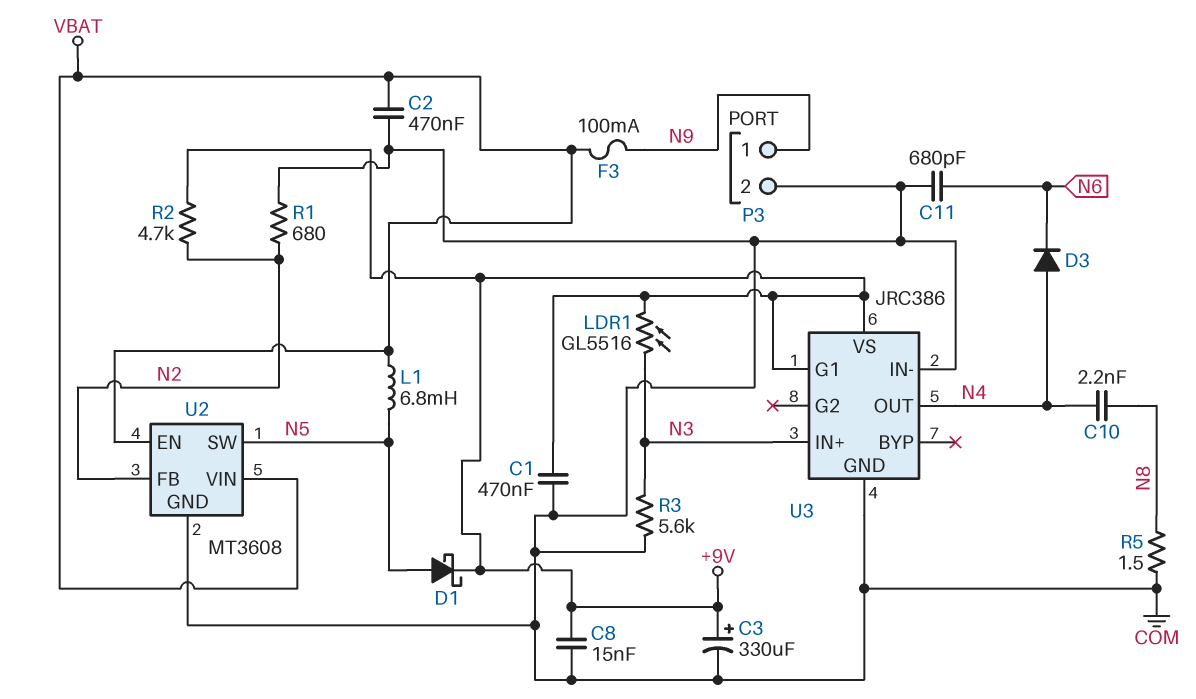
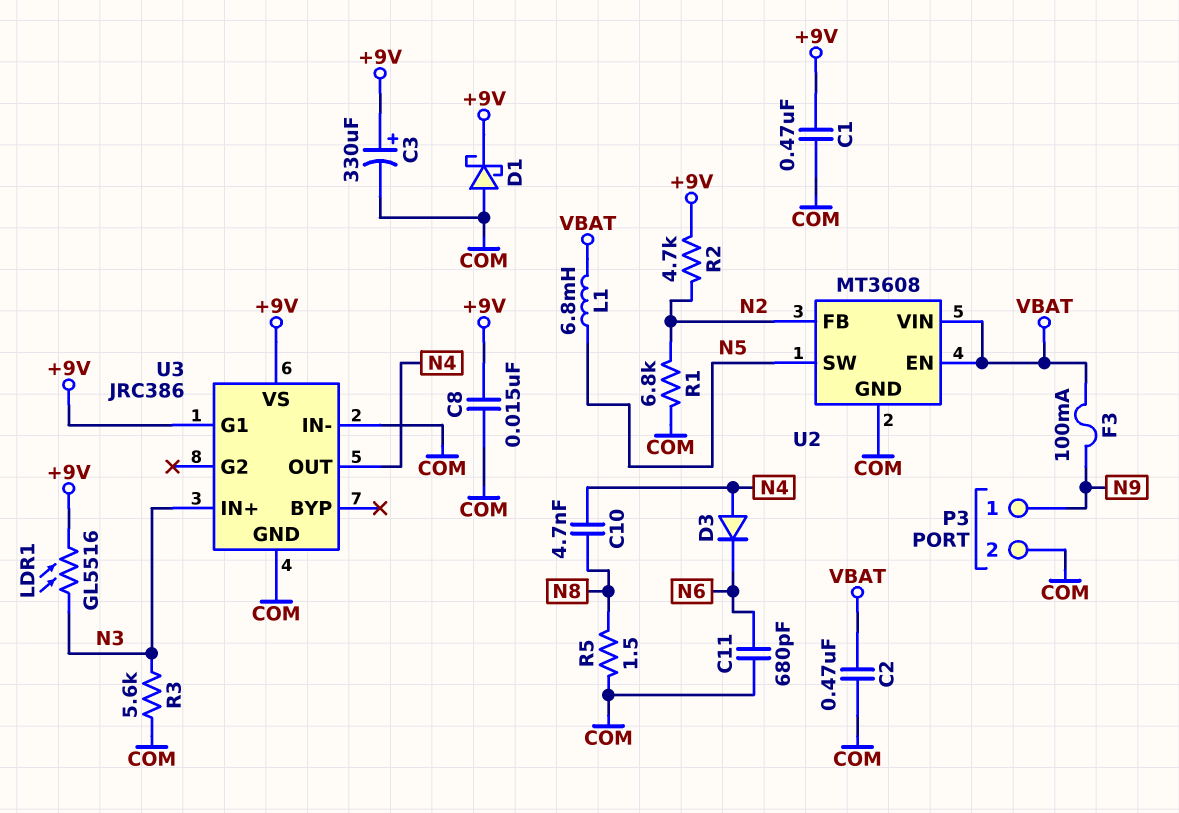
C10: 2.2nF (N4, N8) -> 4.7nF (N4, N8)
D1: schottky (A N5, K +9V) -> schottky (A COM, K +9V)
R1: 680 (COM, N2) -> 6.8k (COM, N2)

